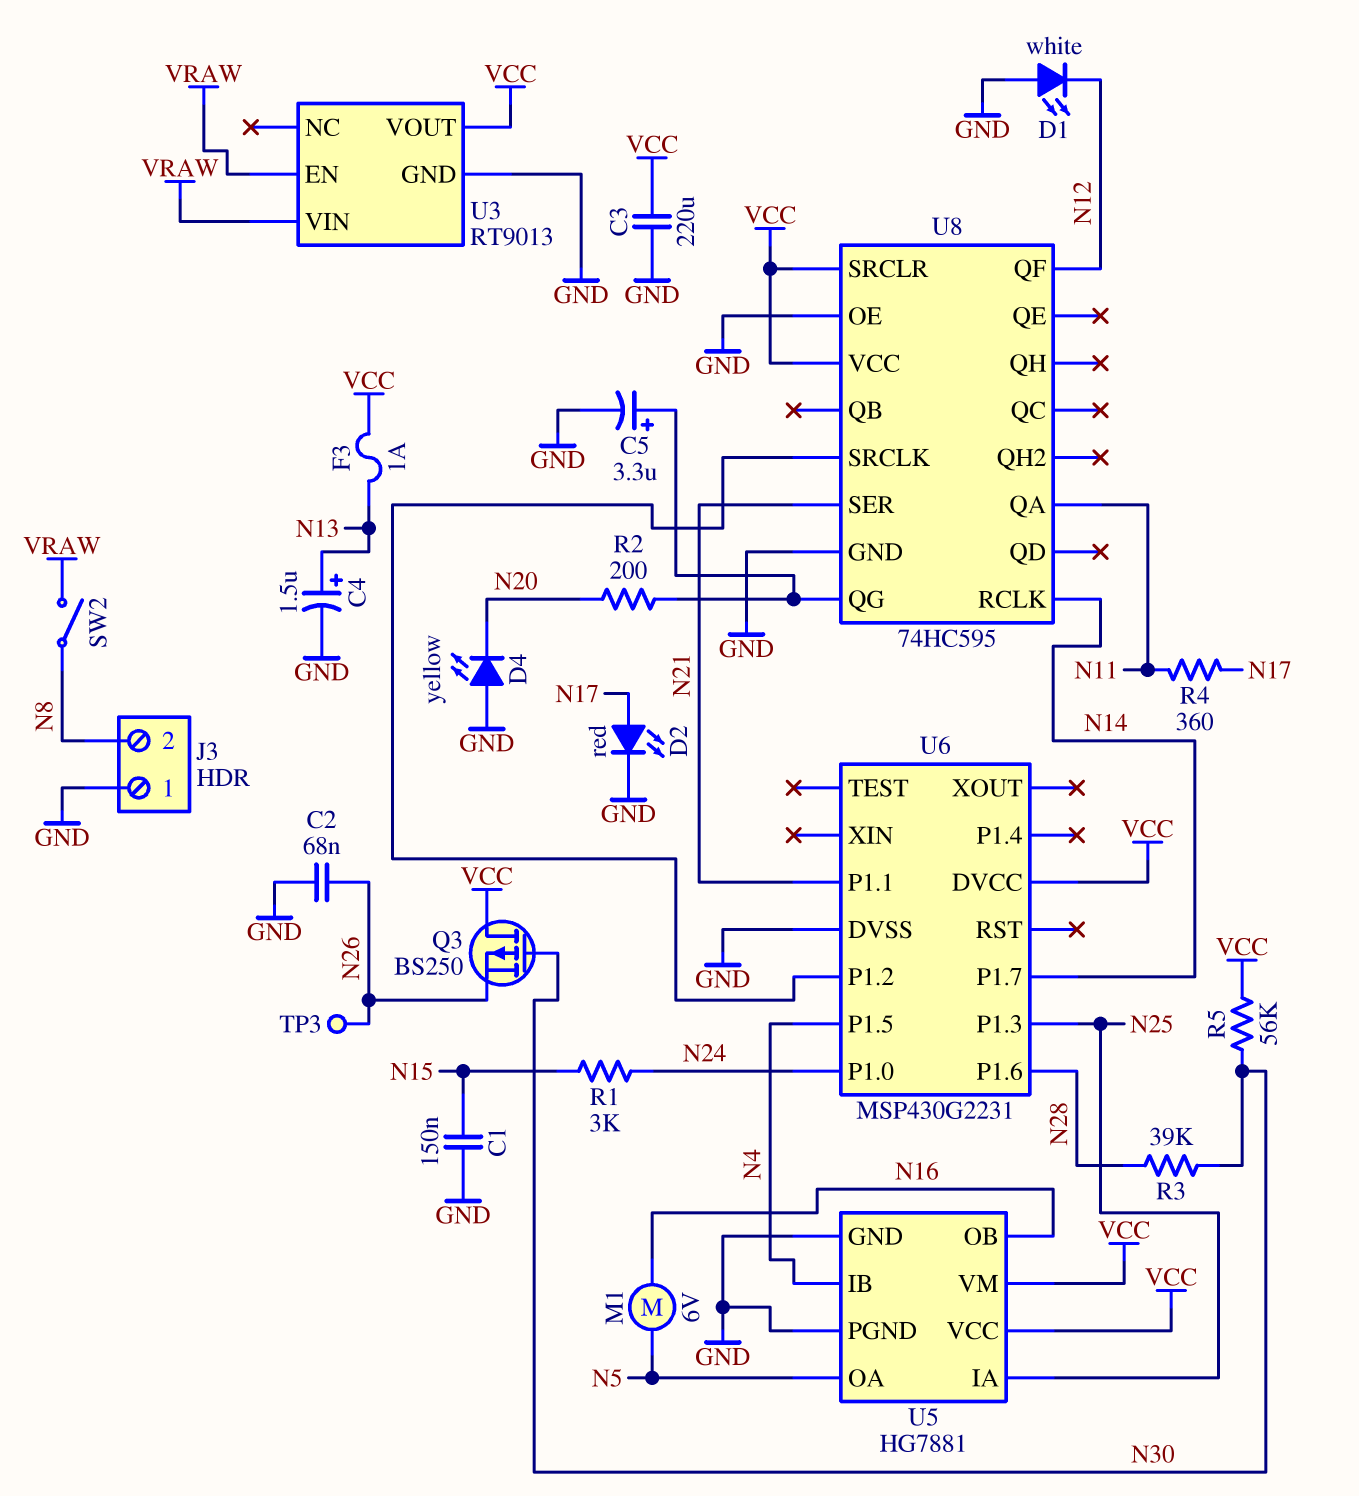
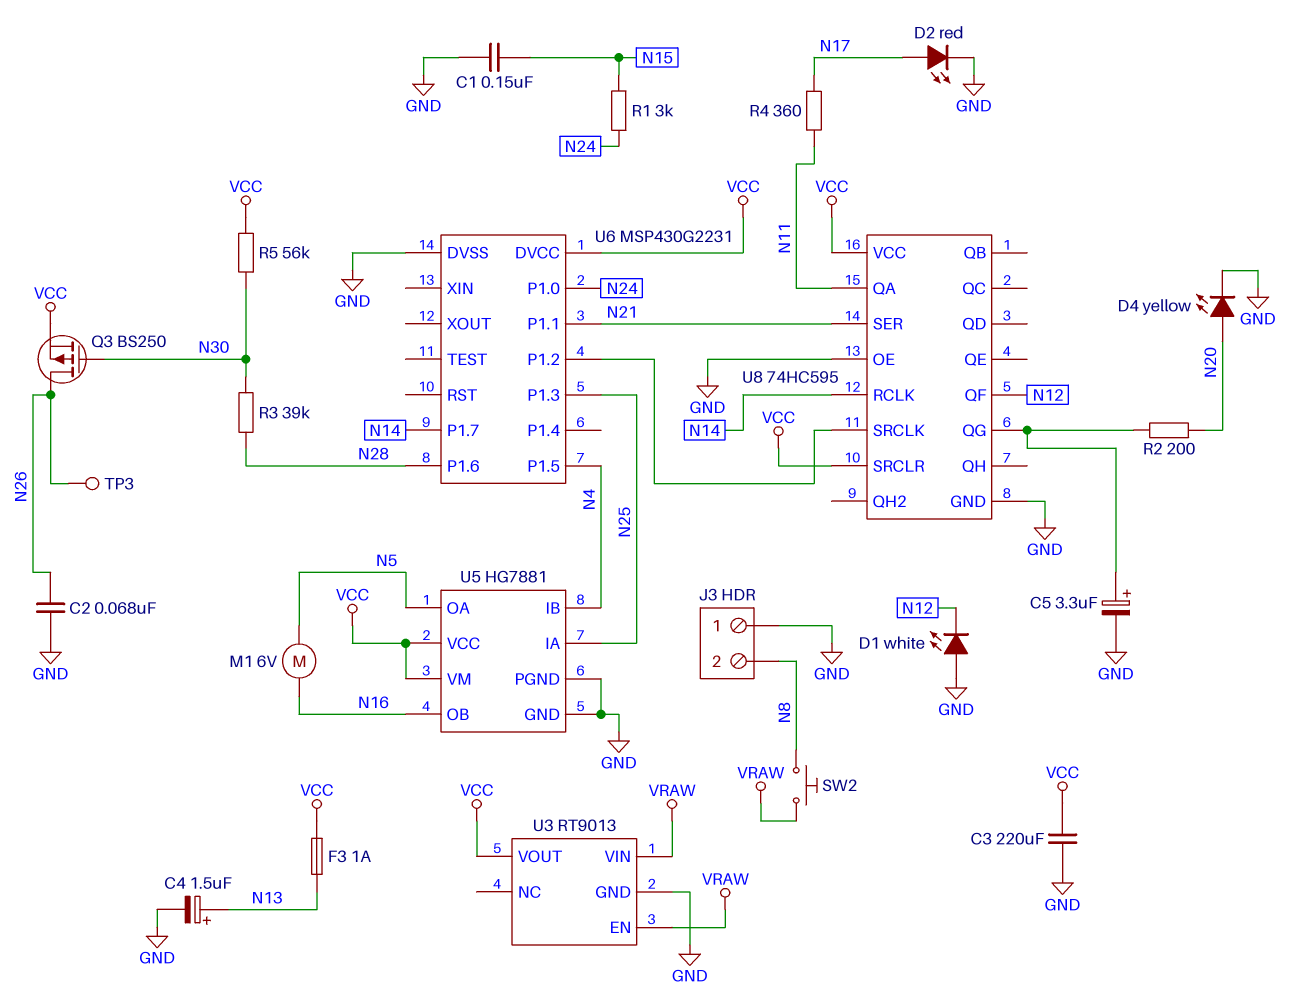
D4: LED yellow (A GND, K N20) -> LED yellow (A N20, K GND)
Q3: PMOS BS250 (G N30, D VCC, S N26) -> PMOS BS250 (G N30, D N26, S VCC)
SW2: switch (N8, VRAW) -> button (N8, VRAW)

